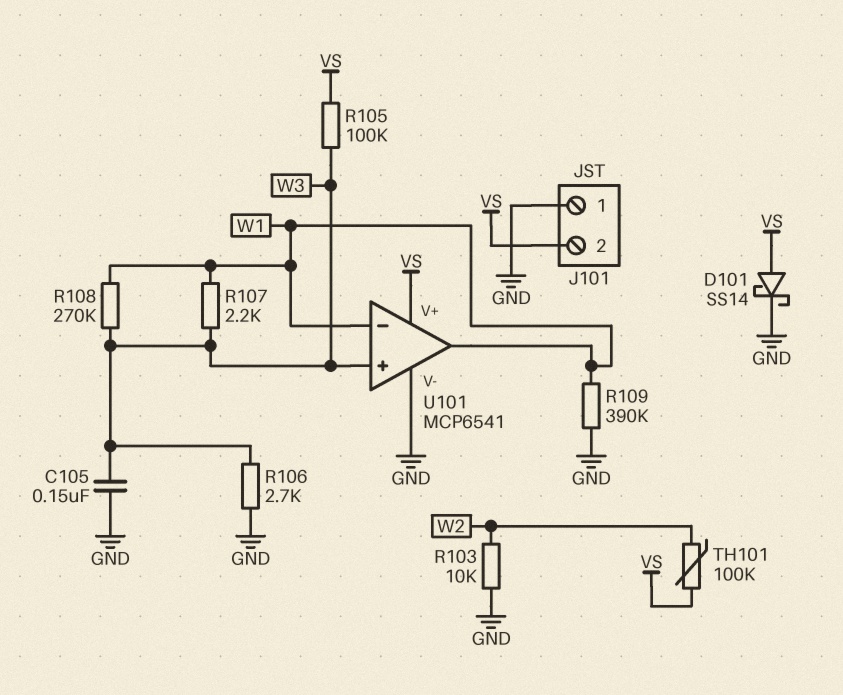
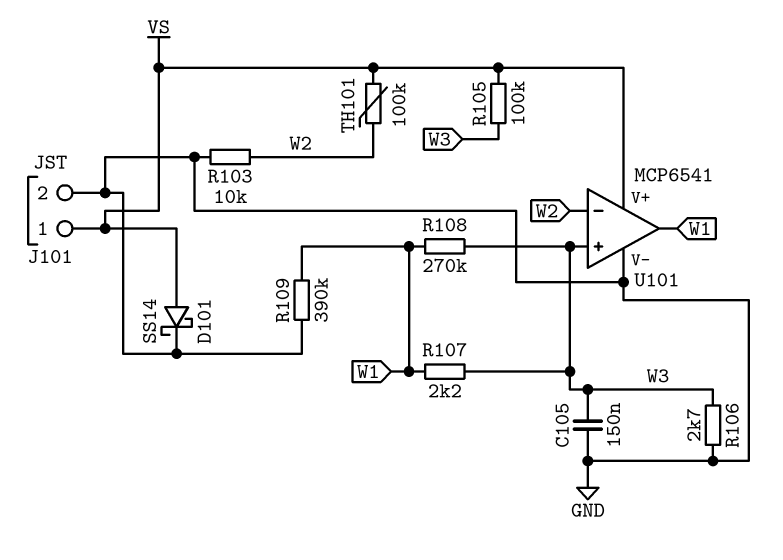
J101 pin 1: GND -> VS
J101 pin 2: VS -> GND
U101 pin in-: W1 -> W2

